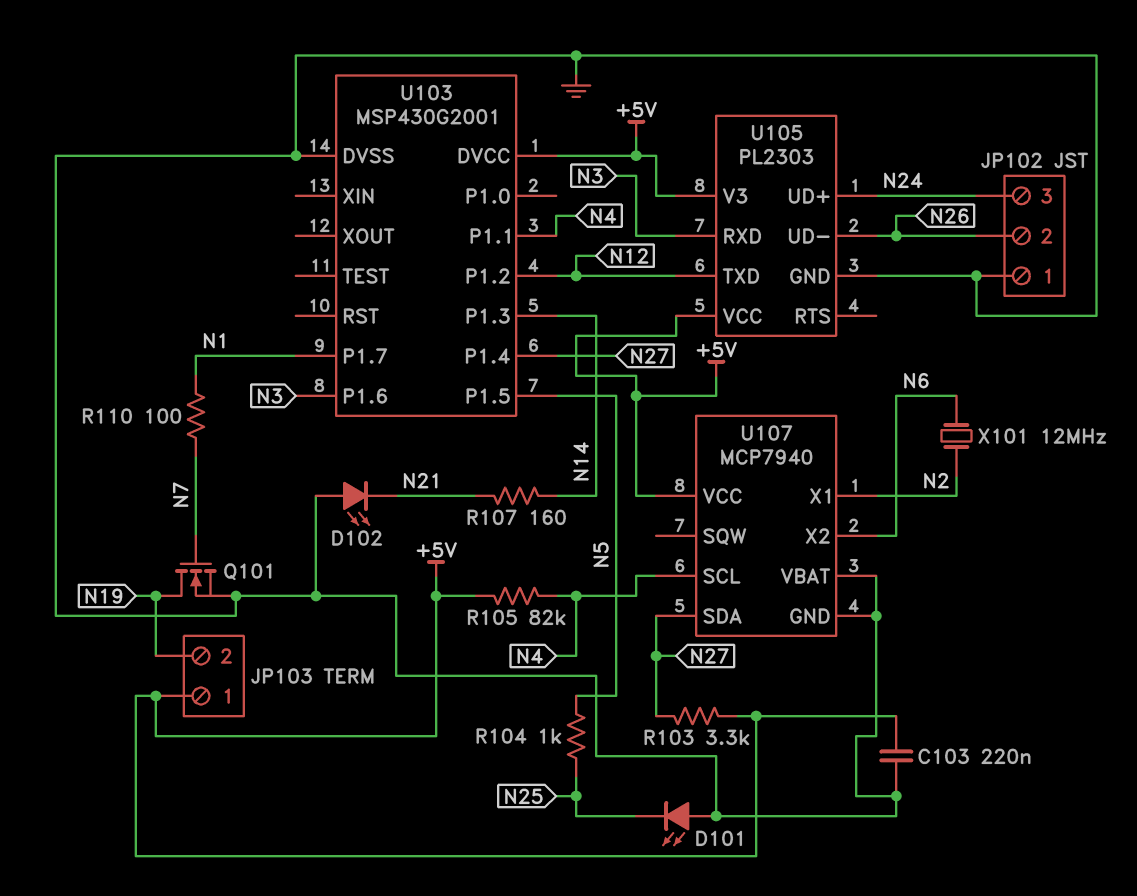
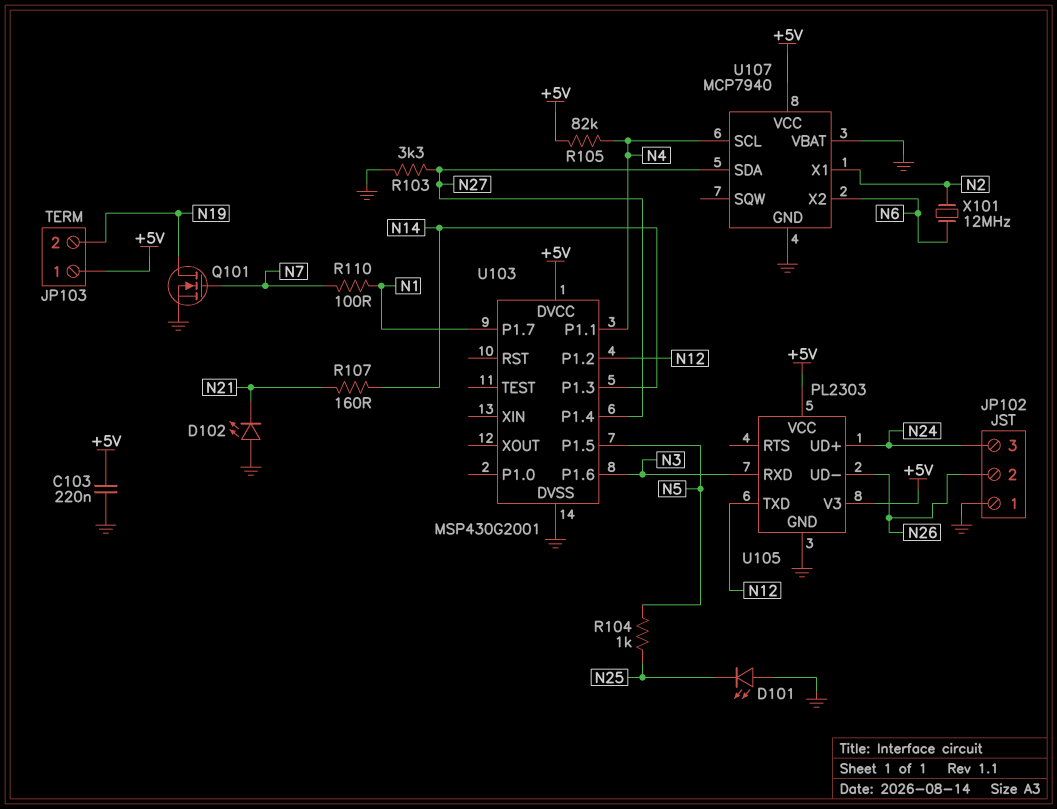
R103: 3.3k (+5V, N27) -> 3.3k (GND, N27)

